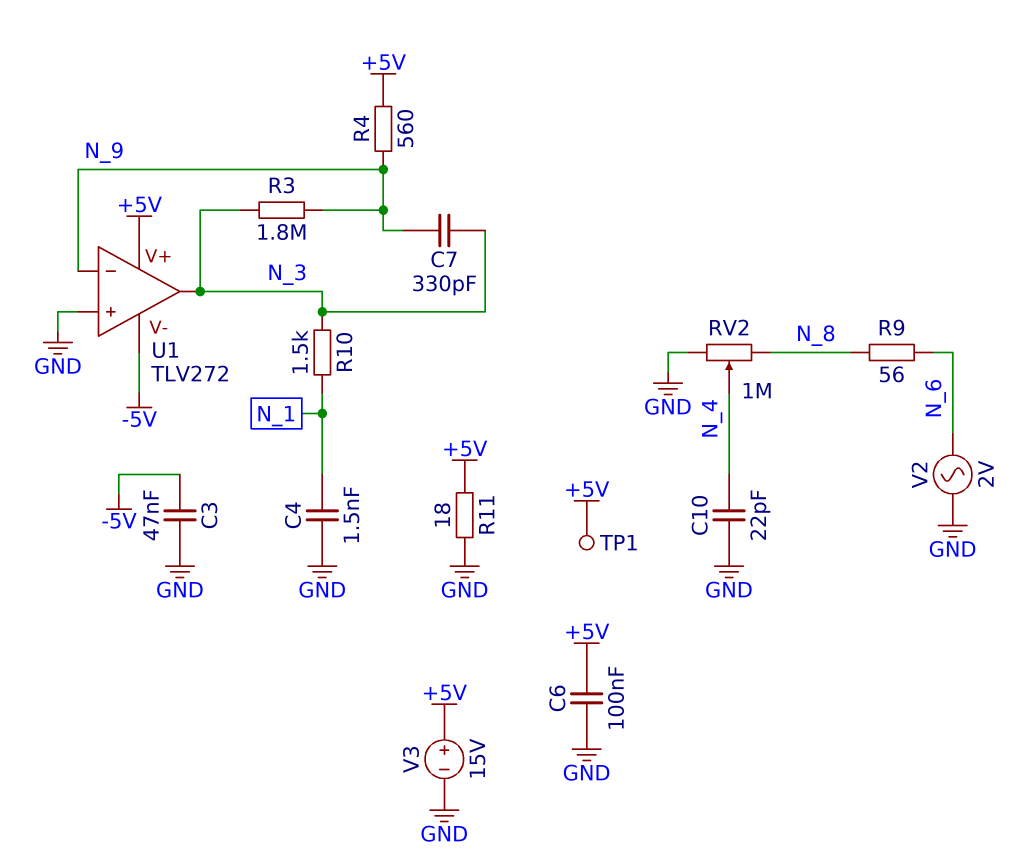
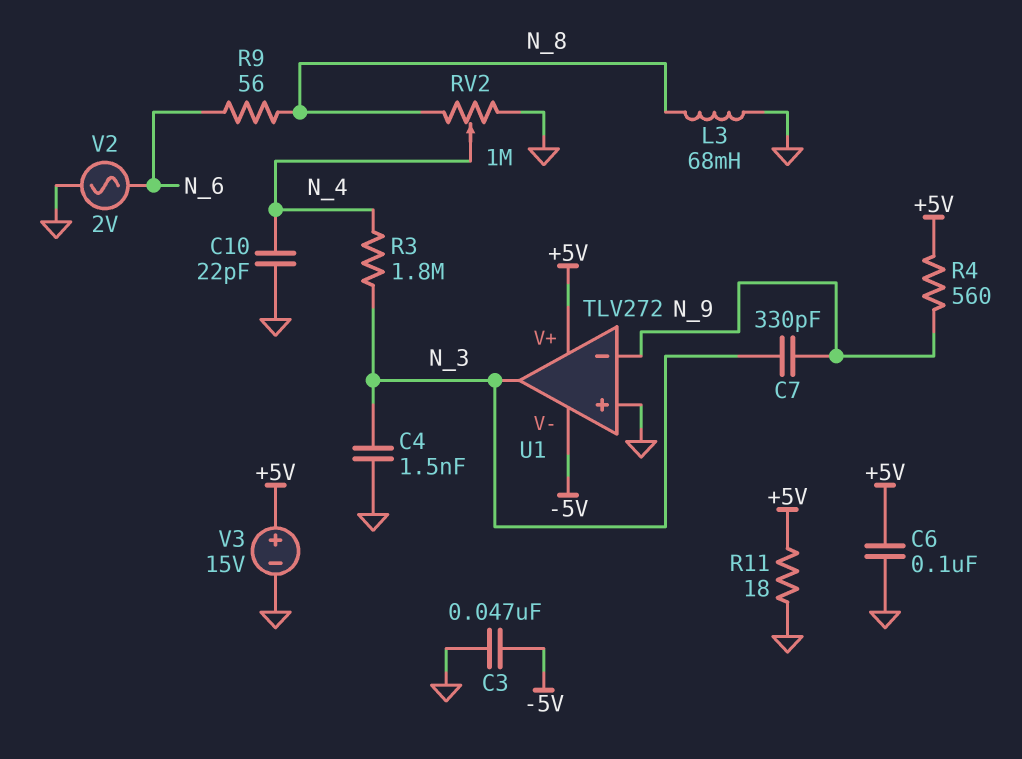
C4: 1.5nF (GND, N_1) -> 1.5nF (GND, N_3)
L3: none -> 68mH (GND, N_8)
R3: 1.8M (N_3, N_9) -> 1.8M (N_3, N_4)
R10: 1.5k (N_1, N_3) -> none
TP1: test point (+5V) -> none

